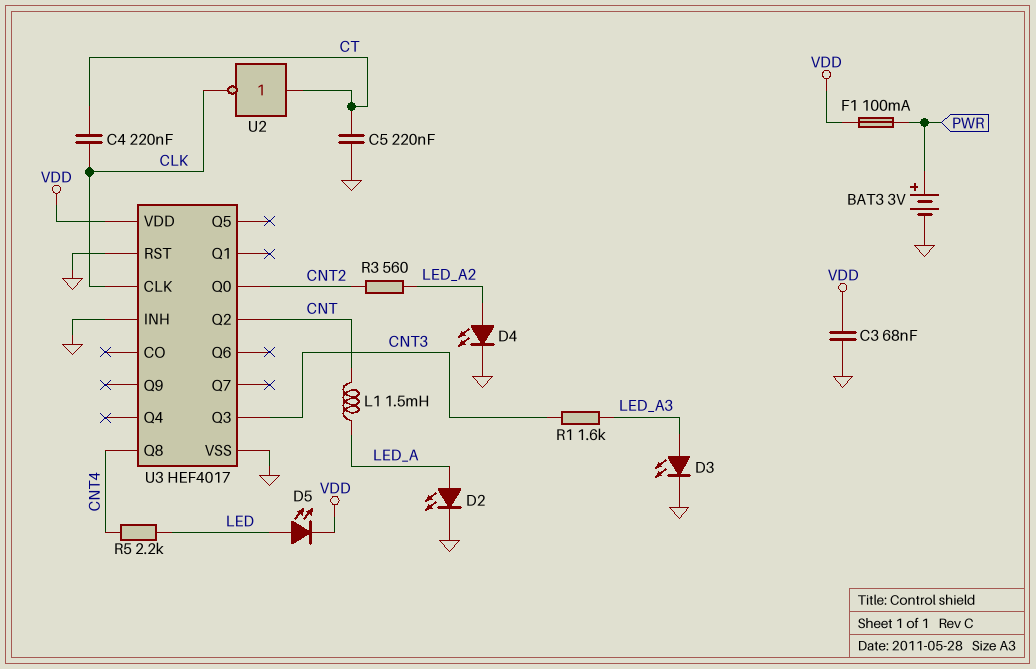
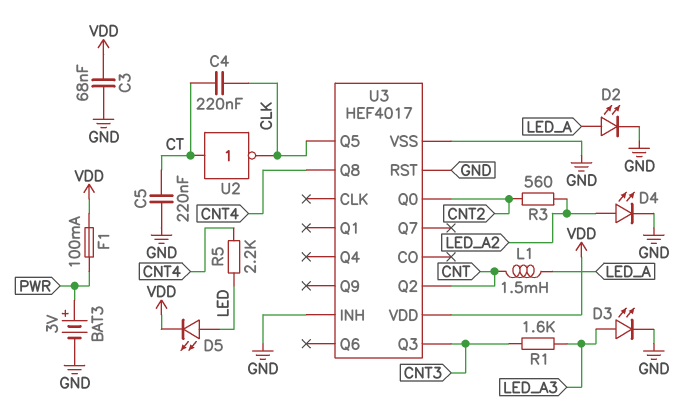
U3 pin CLK: CLK -> none
U3 pin Q5: none -> CLK

